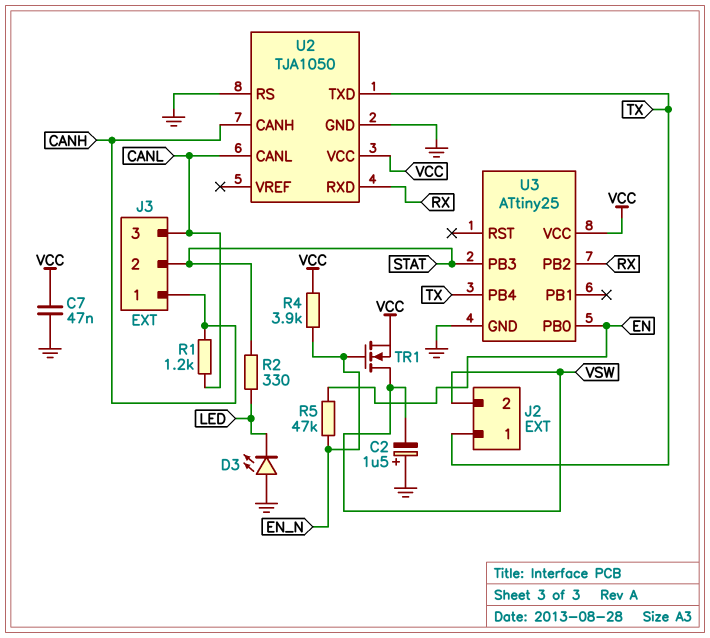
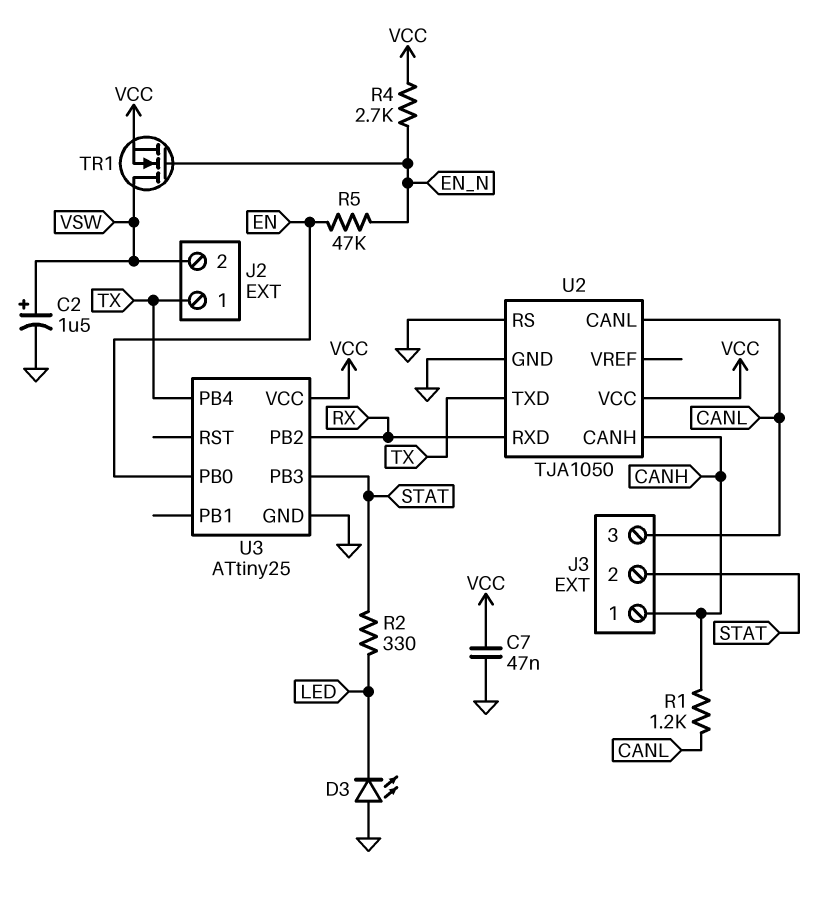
C2: 1.5uF (plus GND, minus VSW) -> 1.5uF (plus VSW, minus GND)
R4: 3.9k (EN_N, VCC) -> 2.7k (EN_N, VCC)

